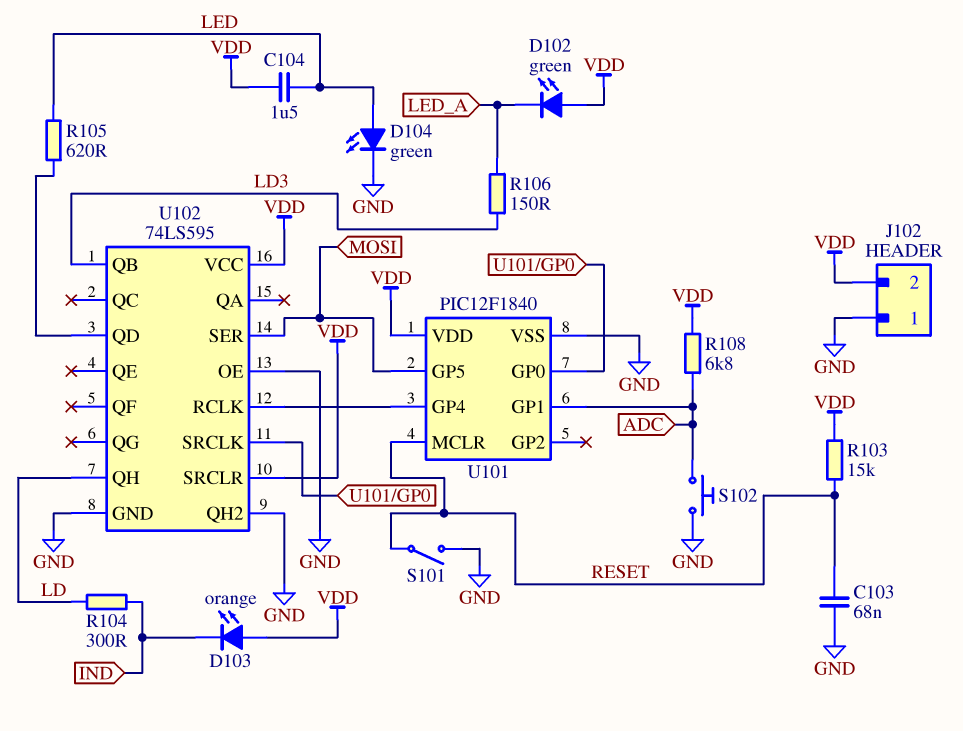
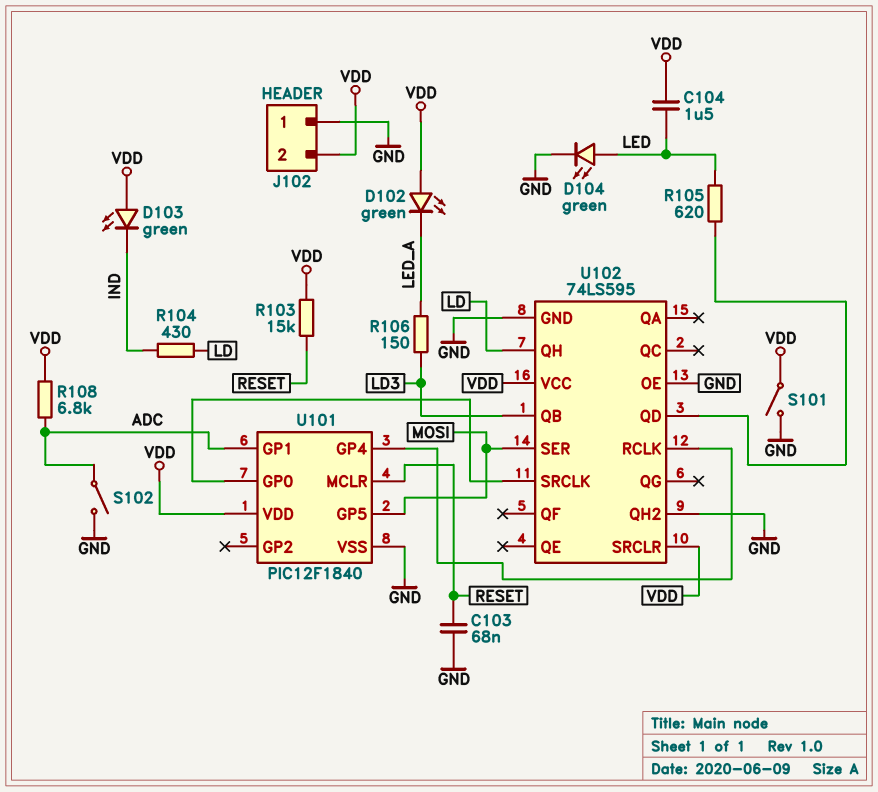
D103: LED orange (A VDD, K IND) -> LED green (A VDD, K IND)
R104: 300 (IND, LD) -> 430 (IND, LD)
S101: switch (GND, RESET) -> switch (GND, VDD)
S102: button (ADC, GND) -> switch (ADC, GND)

